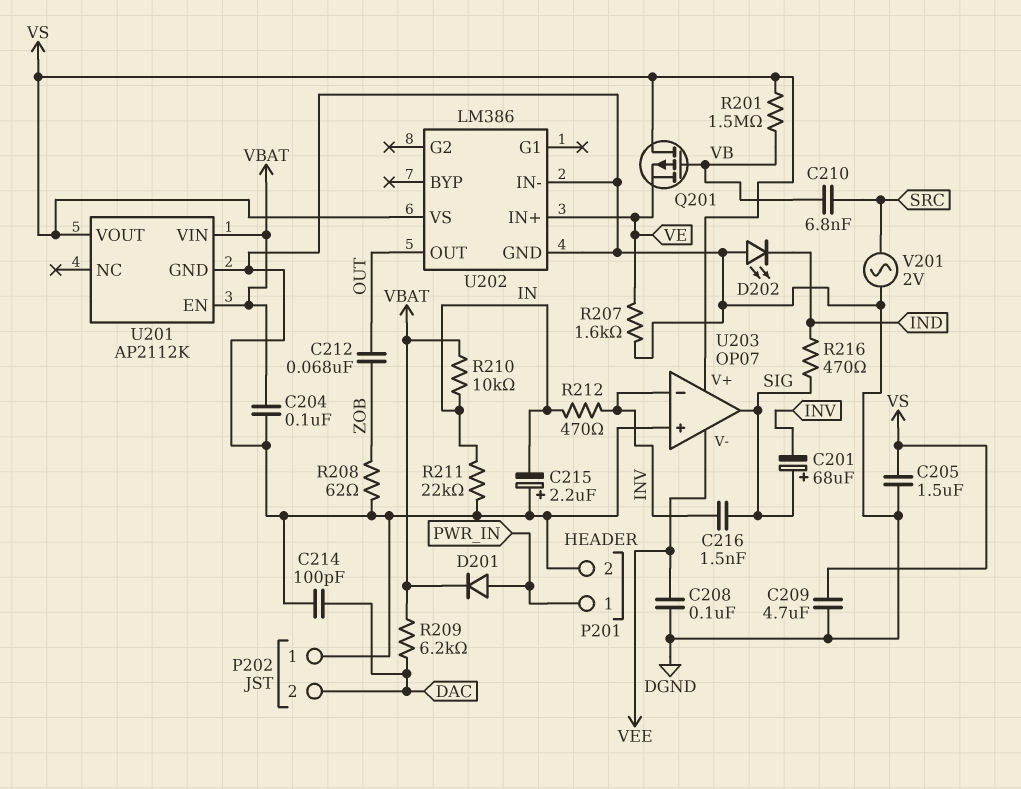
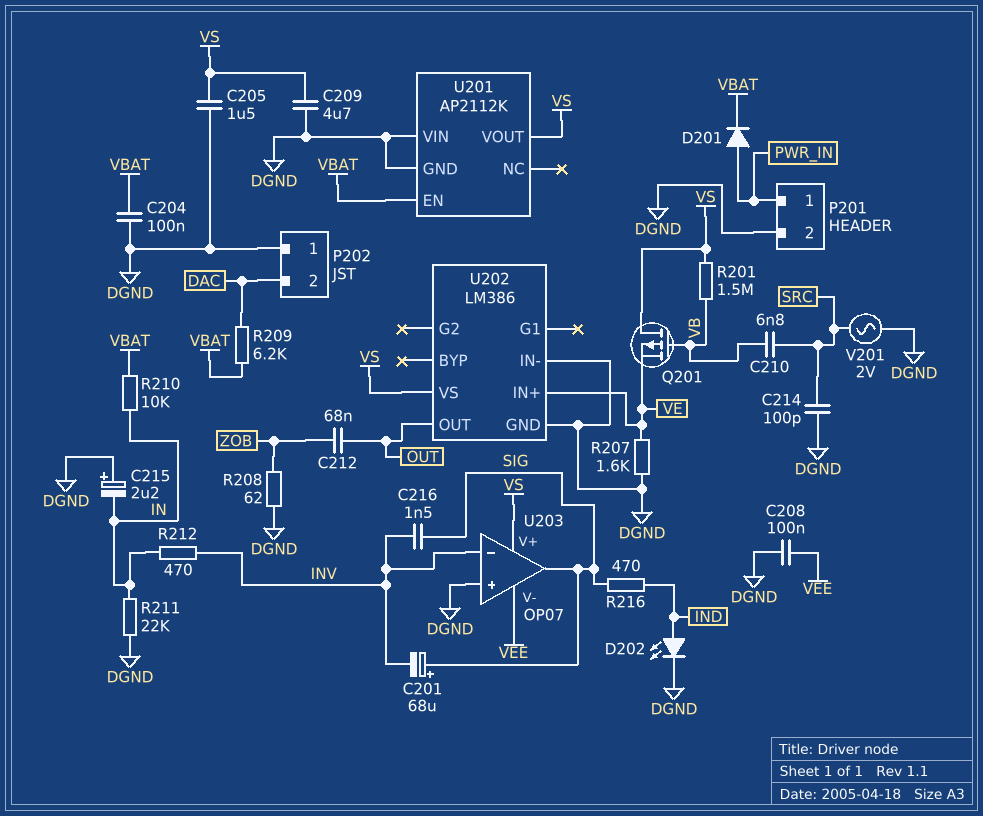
C214: 100pF (DAC, DGND) -> 100pF (DGND, SRC)
D202: LED (A DGND, K IND) -> LED (A IND, K DGND)
U201 pin VIN: VBAT -> DGND

